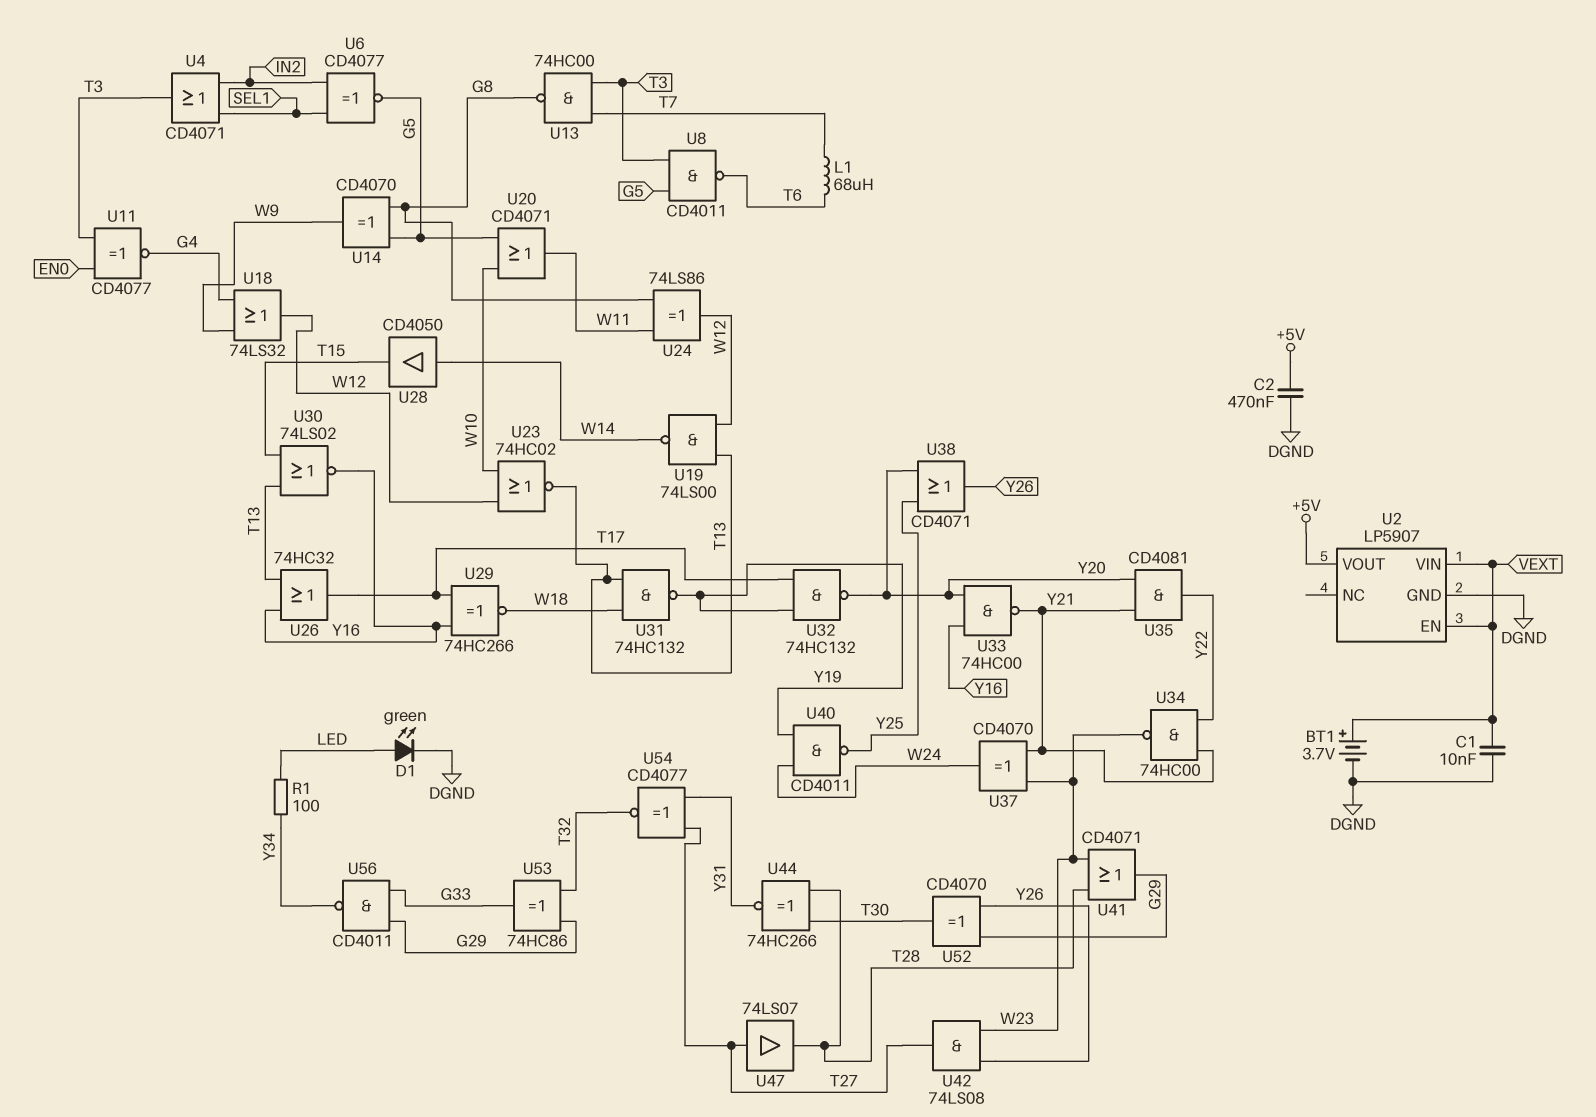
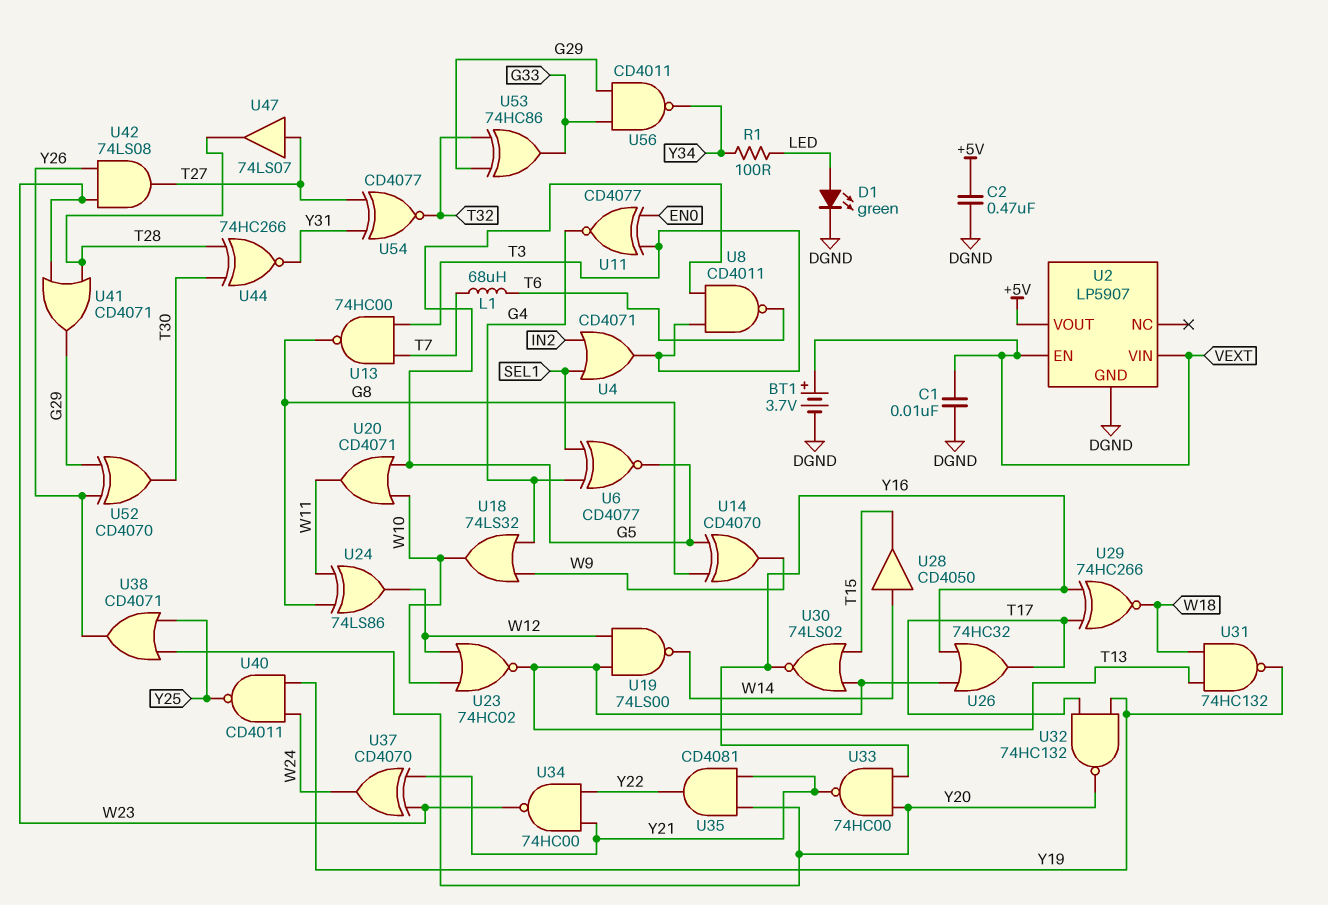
U6: XNOR CD4077 (in IN2, in SEL1, out G5) -> XNOR CD4077 (in G4, in SEL1, out G5)
U18: OR 74LS32 (in G4, in W9, out W12) -> OR 74LS32 (in G4, in W9, out W10)

